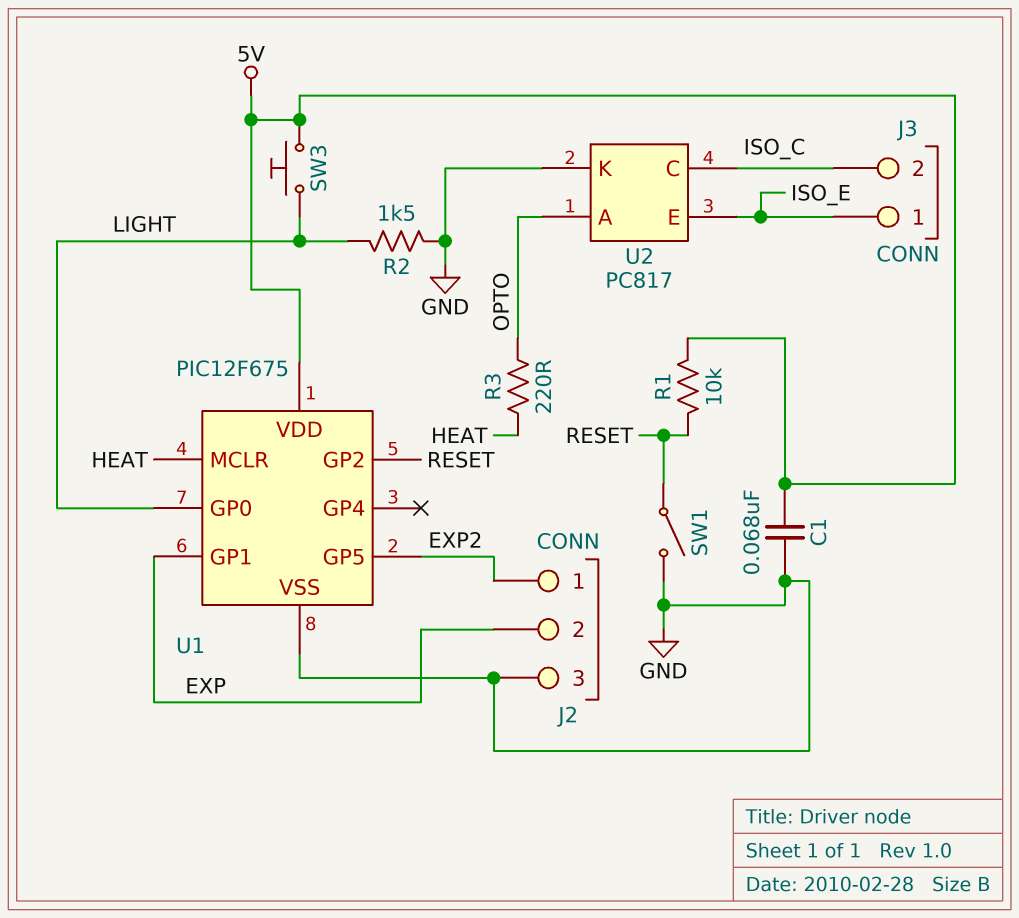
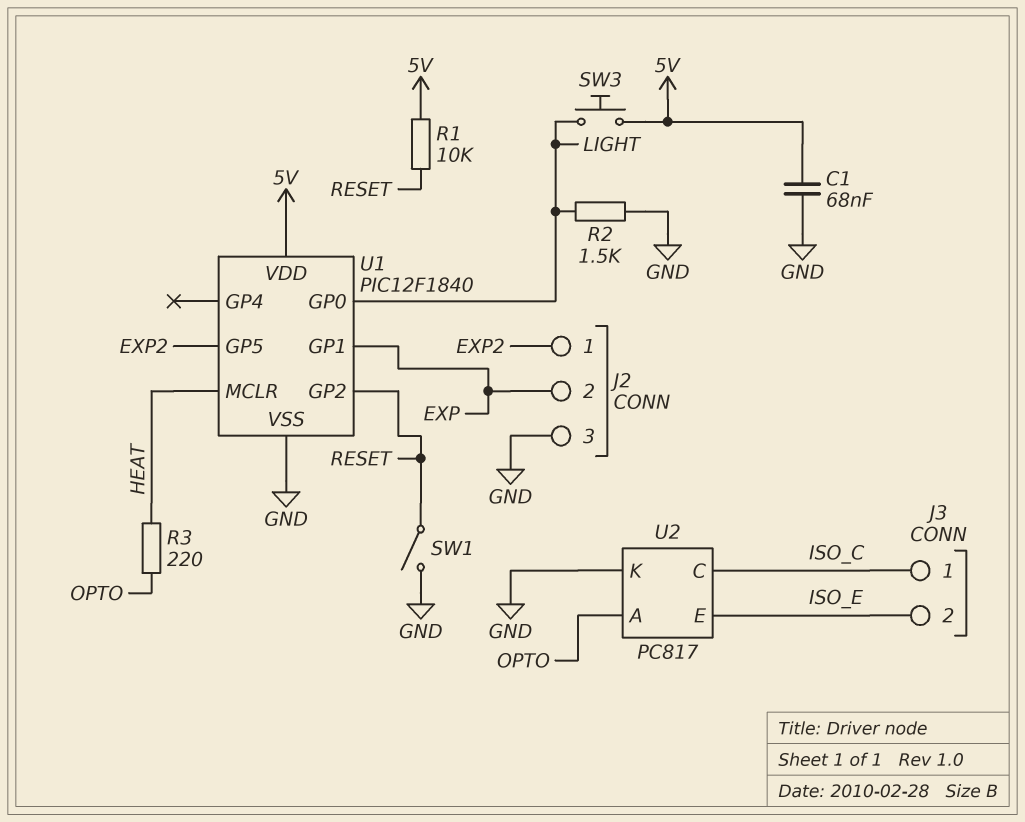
J3 pin 1: ISO_E -> ISO_C
J3 pin 2: ISO_C -> ISO_E
U1: PIC12F675 -> PIC12F1840

